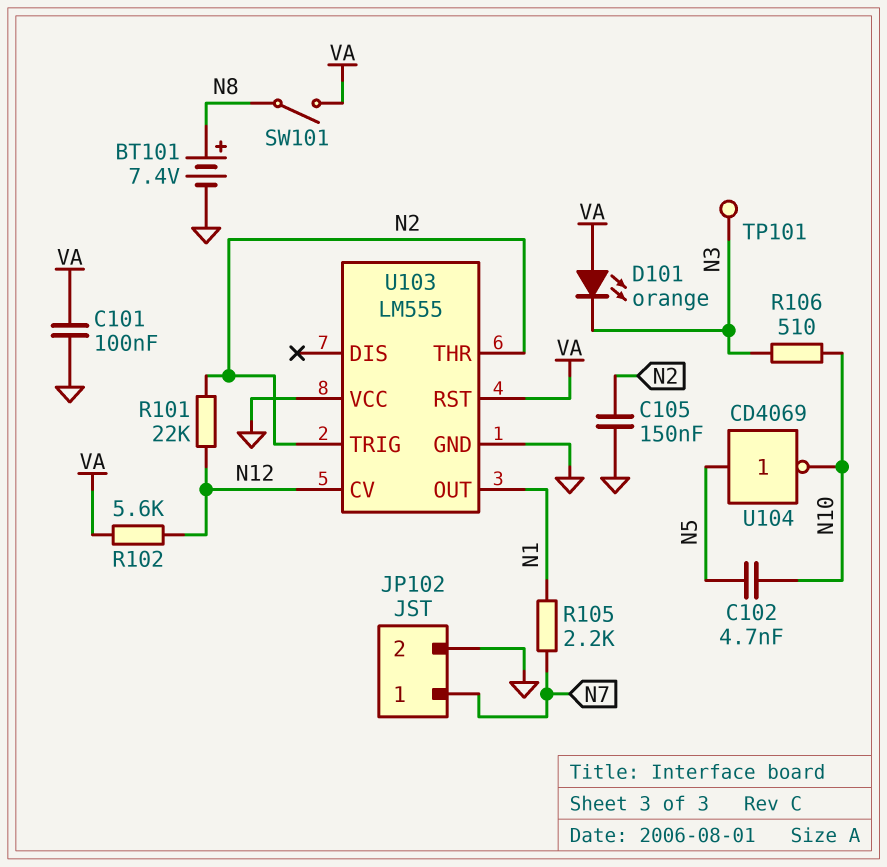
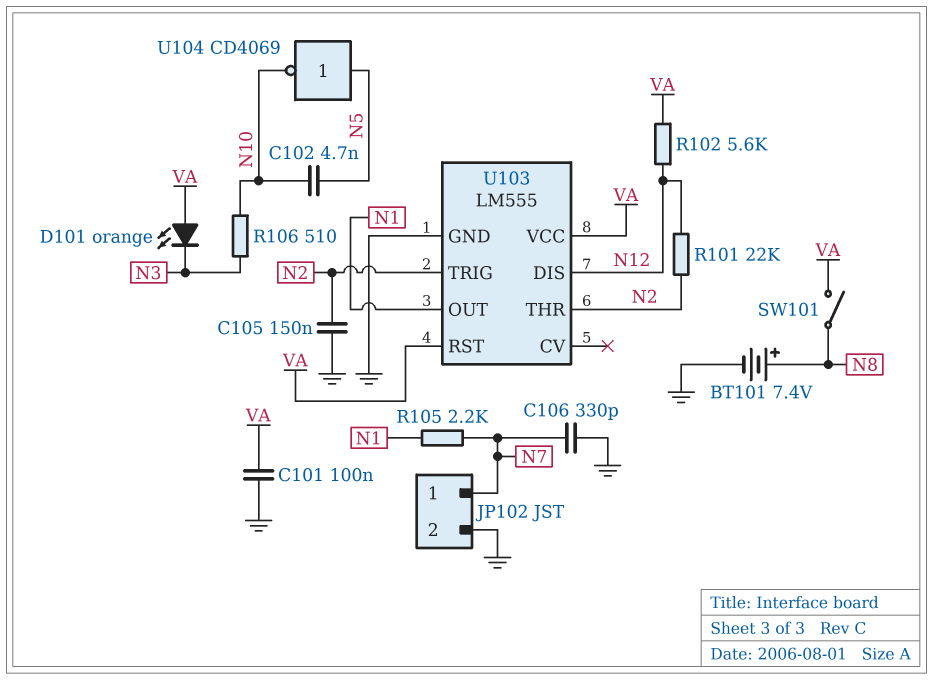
C106: none -> 330pF (GND, N7)
TP101: test point (N3) -> none
U103 pin CV: N12 -> none
U103 pin DIS: none -> N12
U103 pin VCC: GND -> VA

